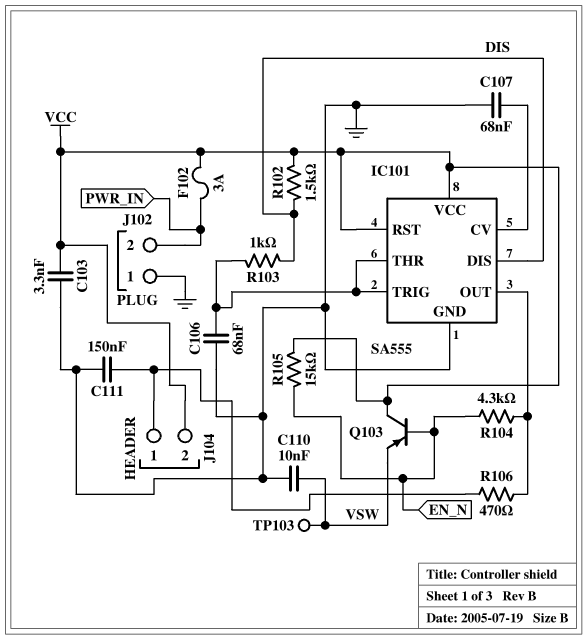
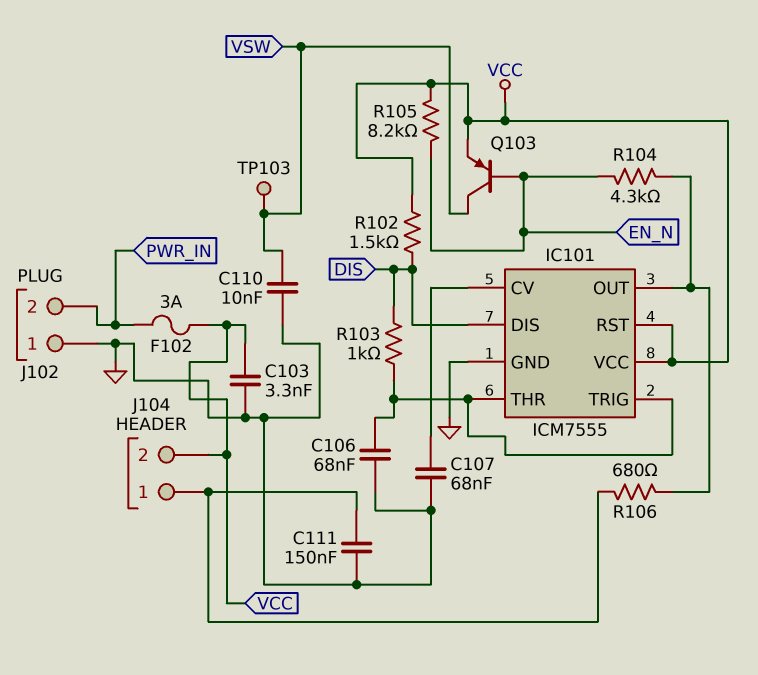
IC101: SA555 -> ICM7555
Q103: PNP (B EN_N, C VCC, E VSW) -> PNP (B EN_N, C VSW, E VCC)
R105: 15k (EN_N, VCC) -> 8.2k (EN_N, VCC)
R106: 470 (IC101/OUT, J104/1) -> 680 (IC101/OUT, J104/1)

